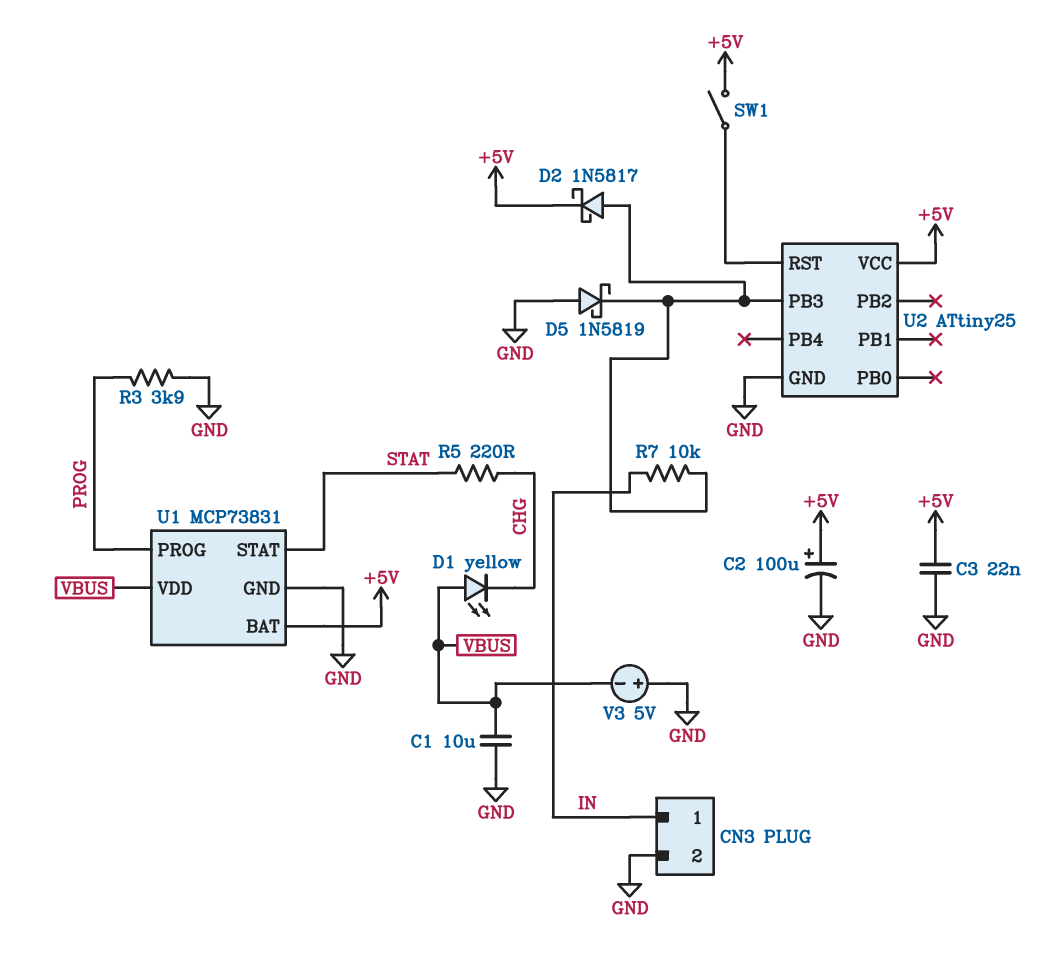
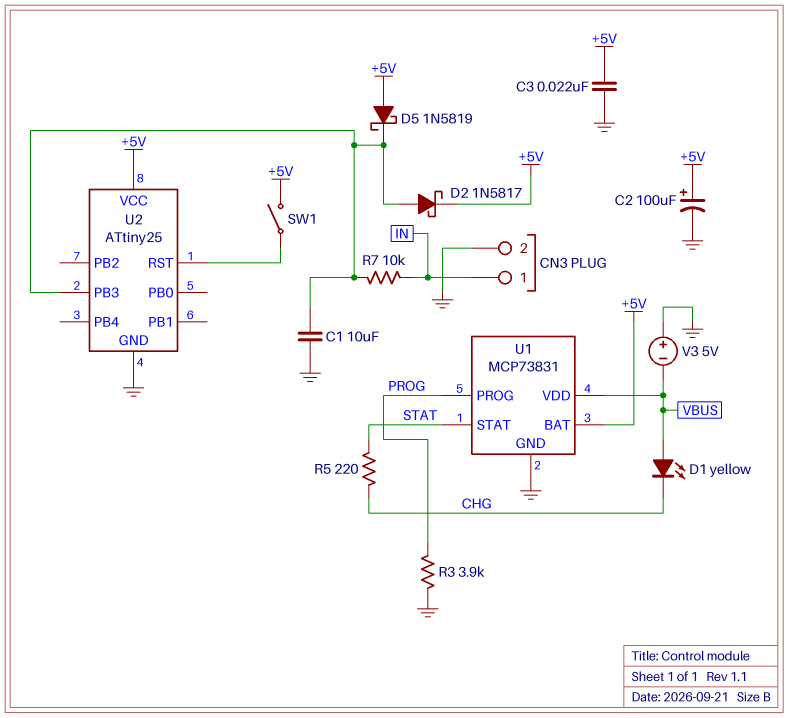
C1: 10uF (GND, VBUS) -> 10uF (GND, U2/PB3)
D5: schottky 1N5819 (A GND, K U2/PB3) -> schottky 1N5819 (A +5V, K U2/PB3)

